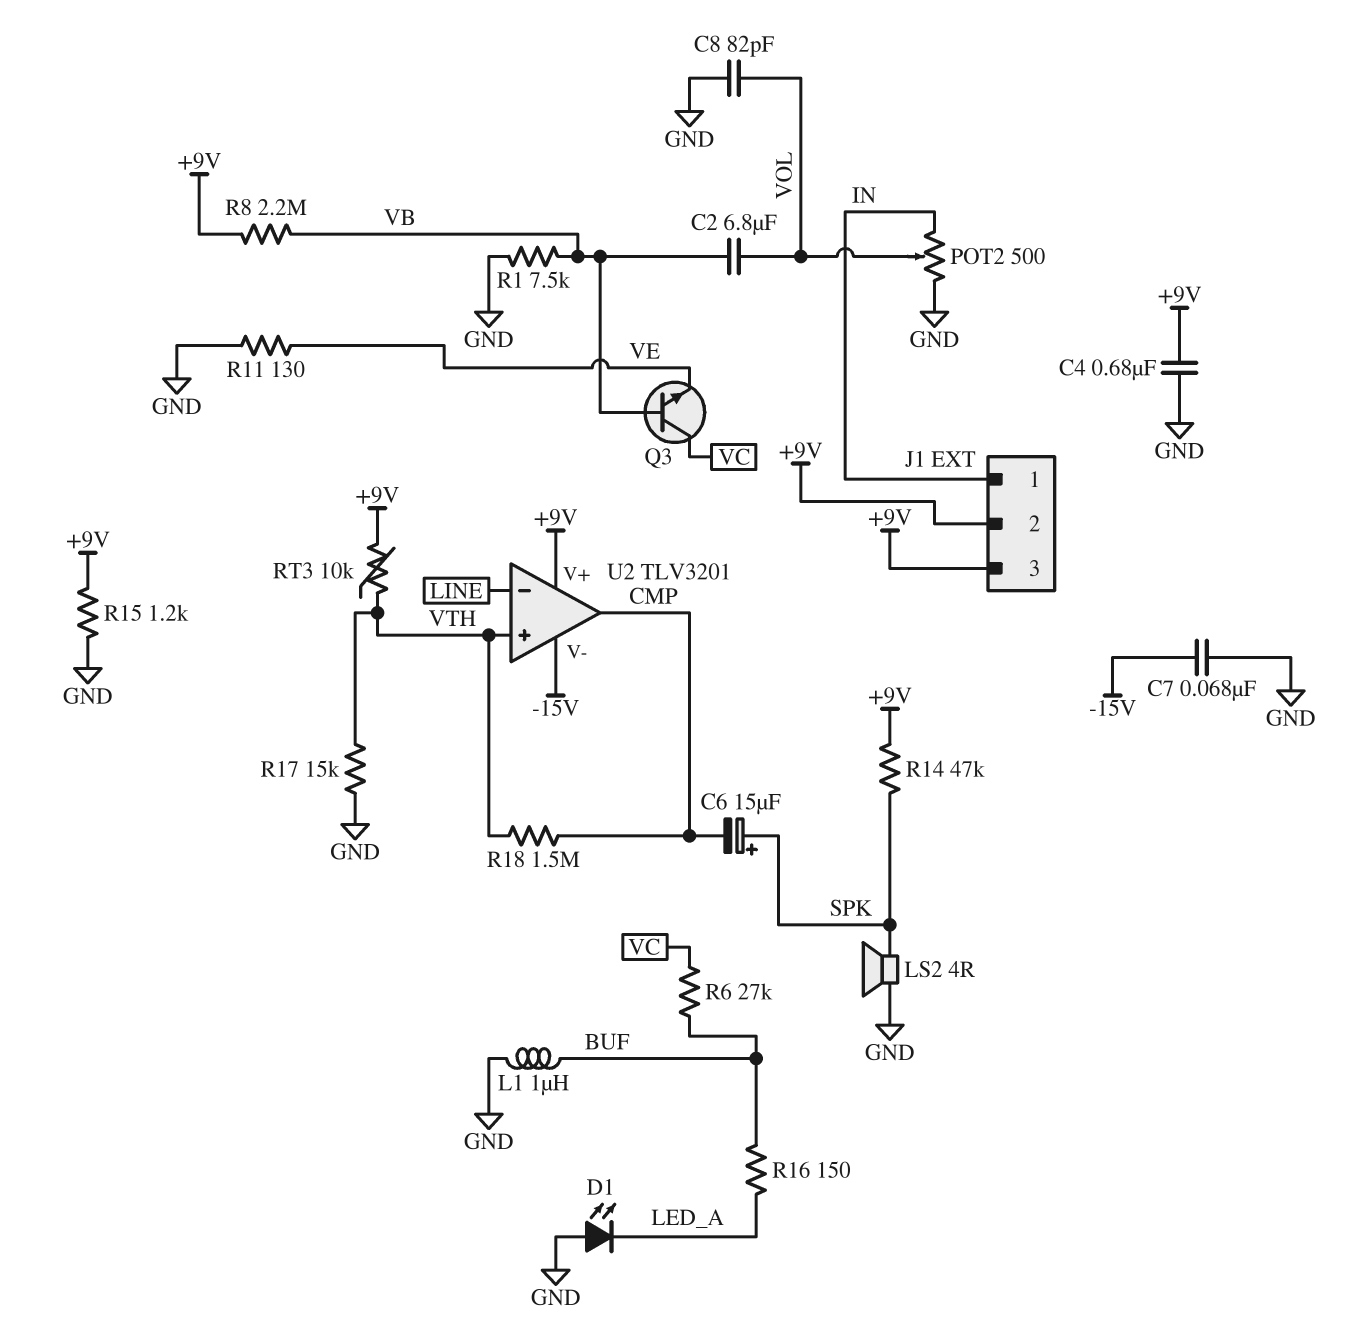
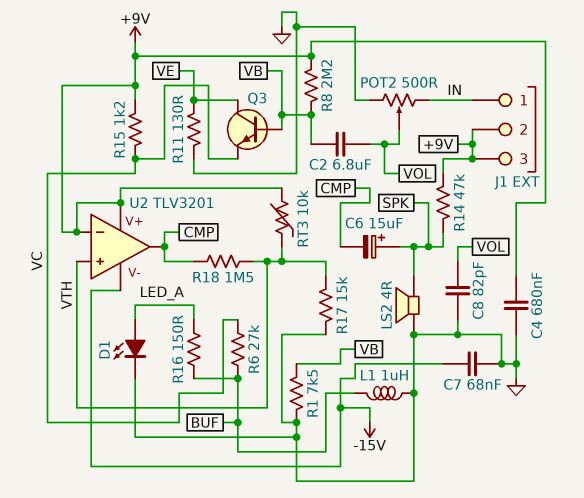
D1: LED (A GND, K LED_A) -> LED (A LED_A, K GND)
Q3: NPN (B VB, C VC, E VE) -> NPN (B VB, C VE, E VC)
R15: 1.2k (+9V, GND) -> 1.2k (+9V, VC)
U2 pin in-: LINE -> +9V

